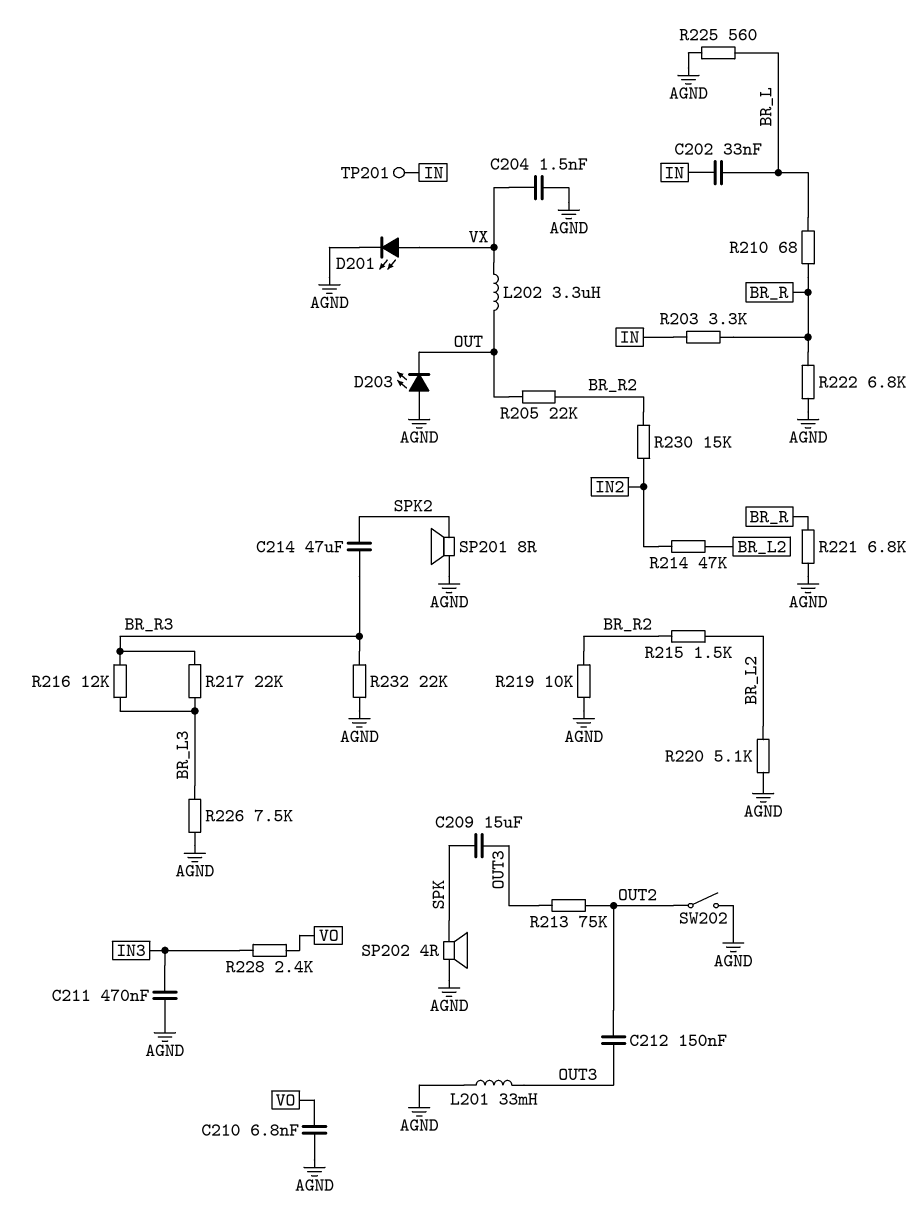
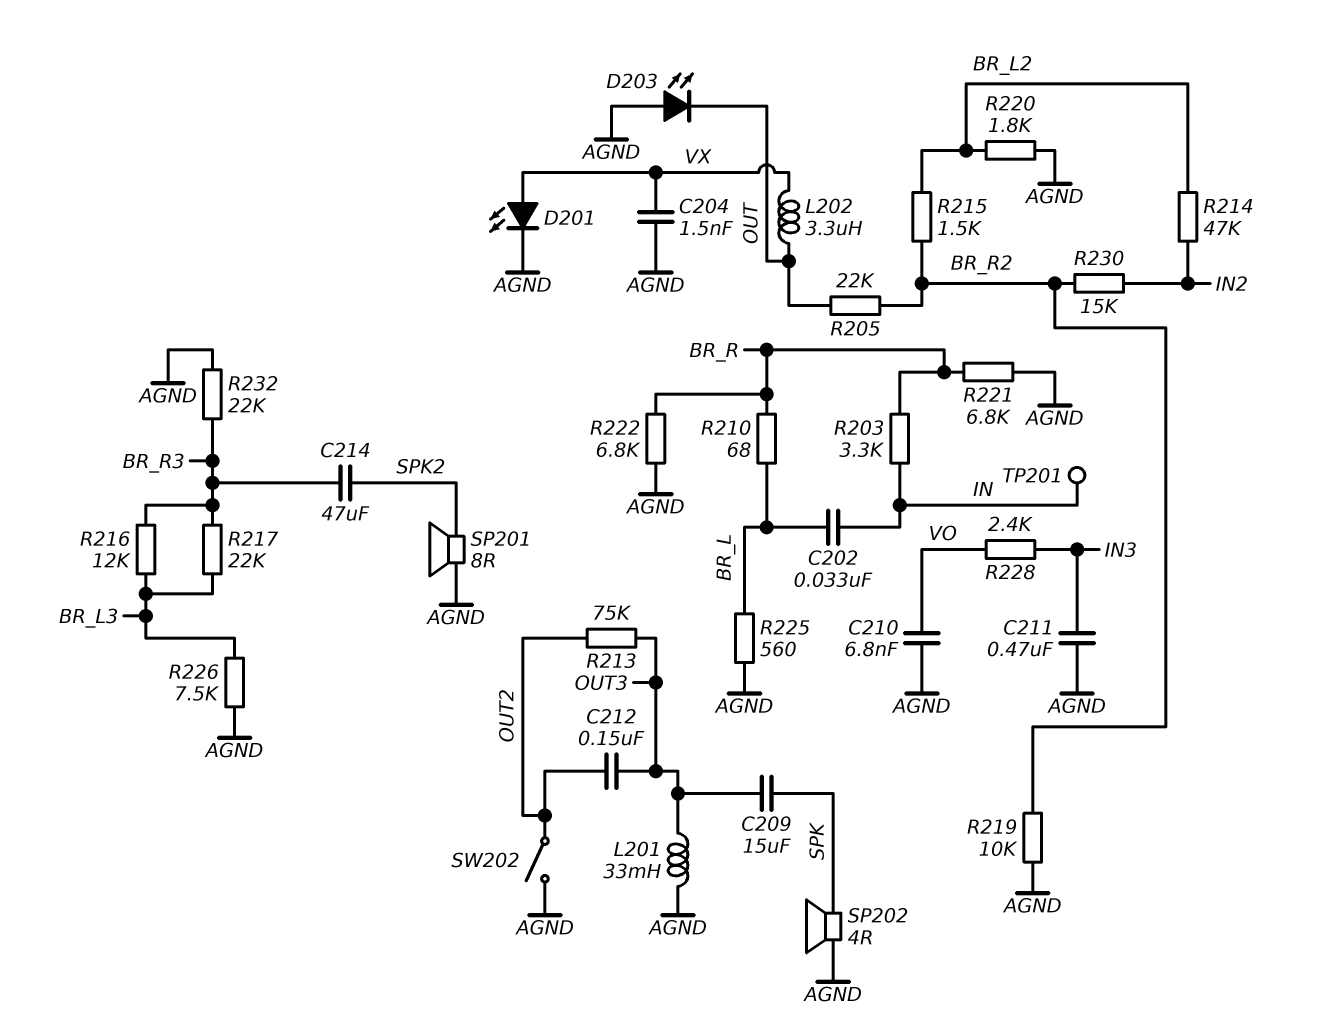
R220: 5.1k (AGND, BR_L2) -> 1.8k (AGND, BR_L2)

